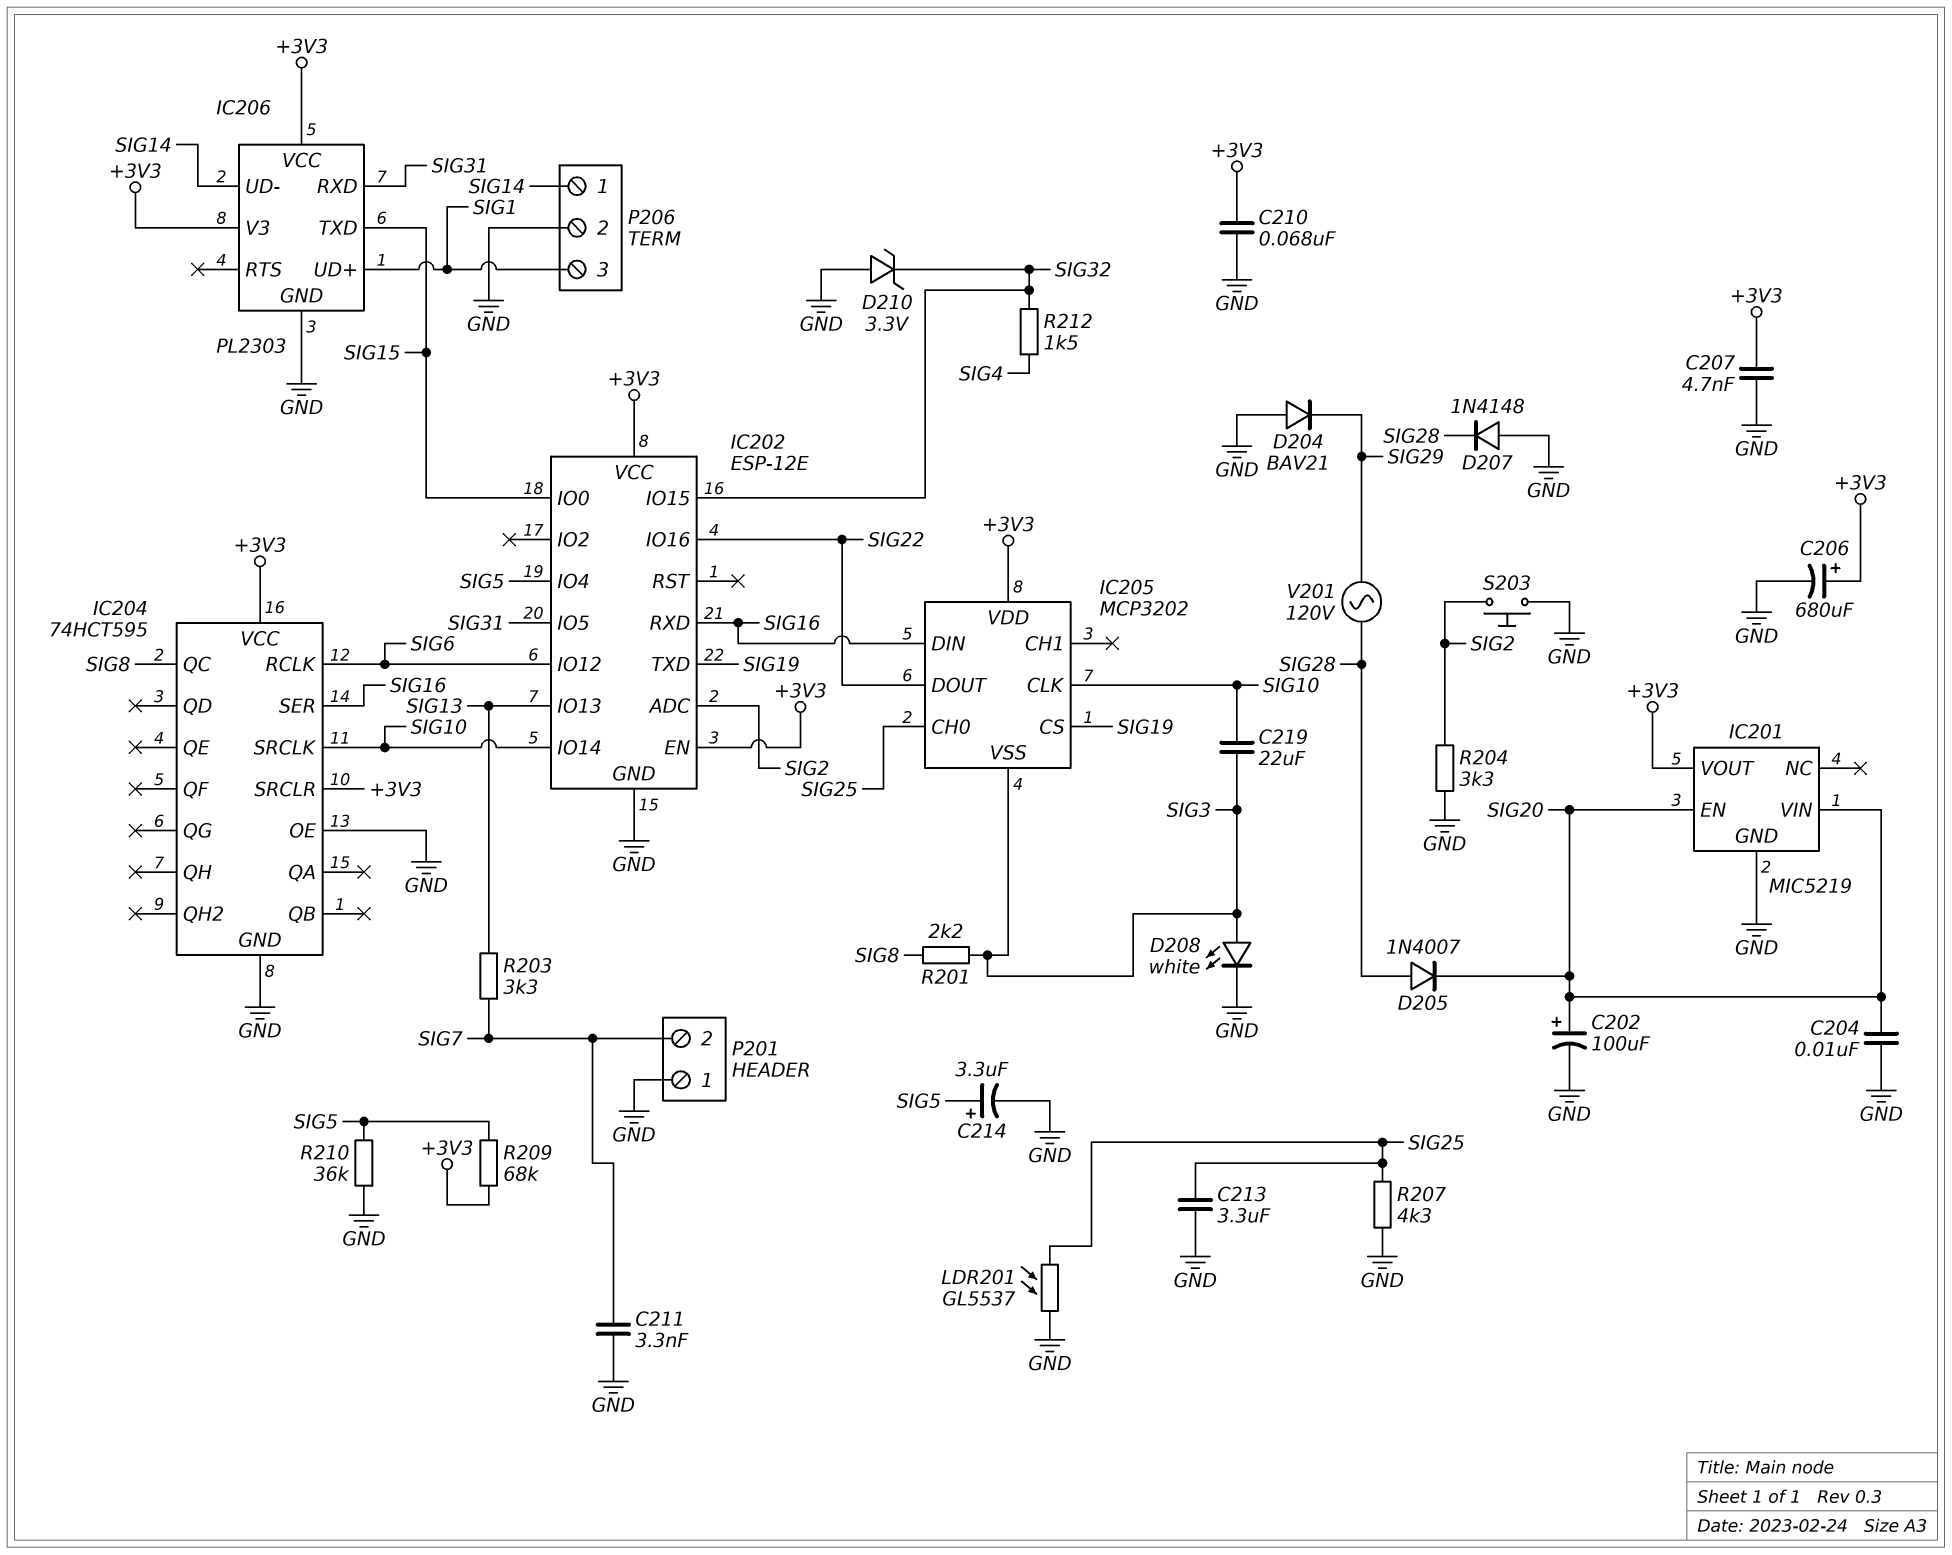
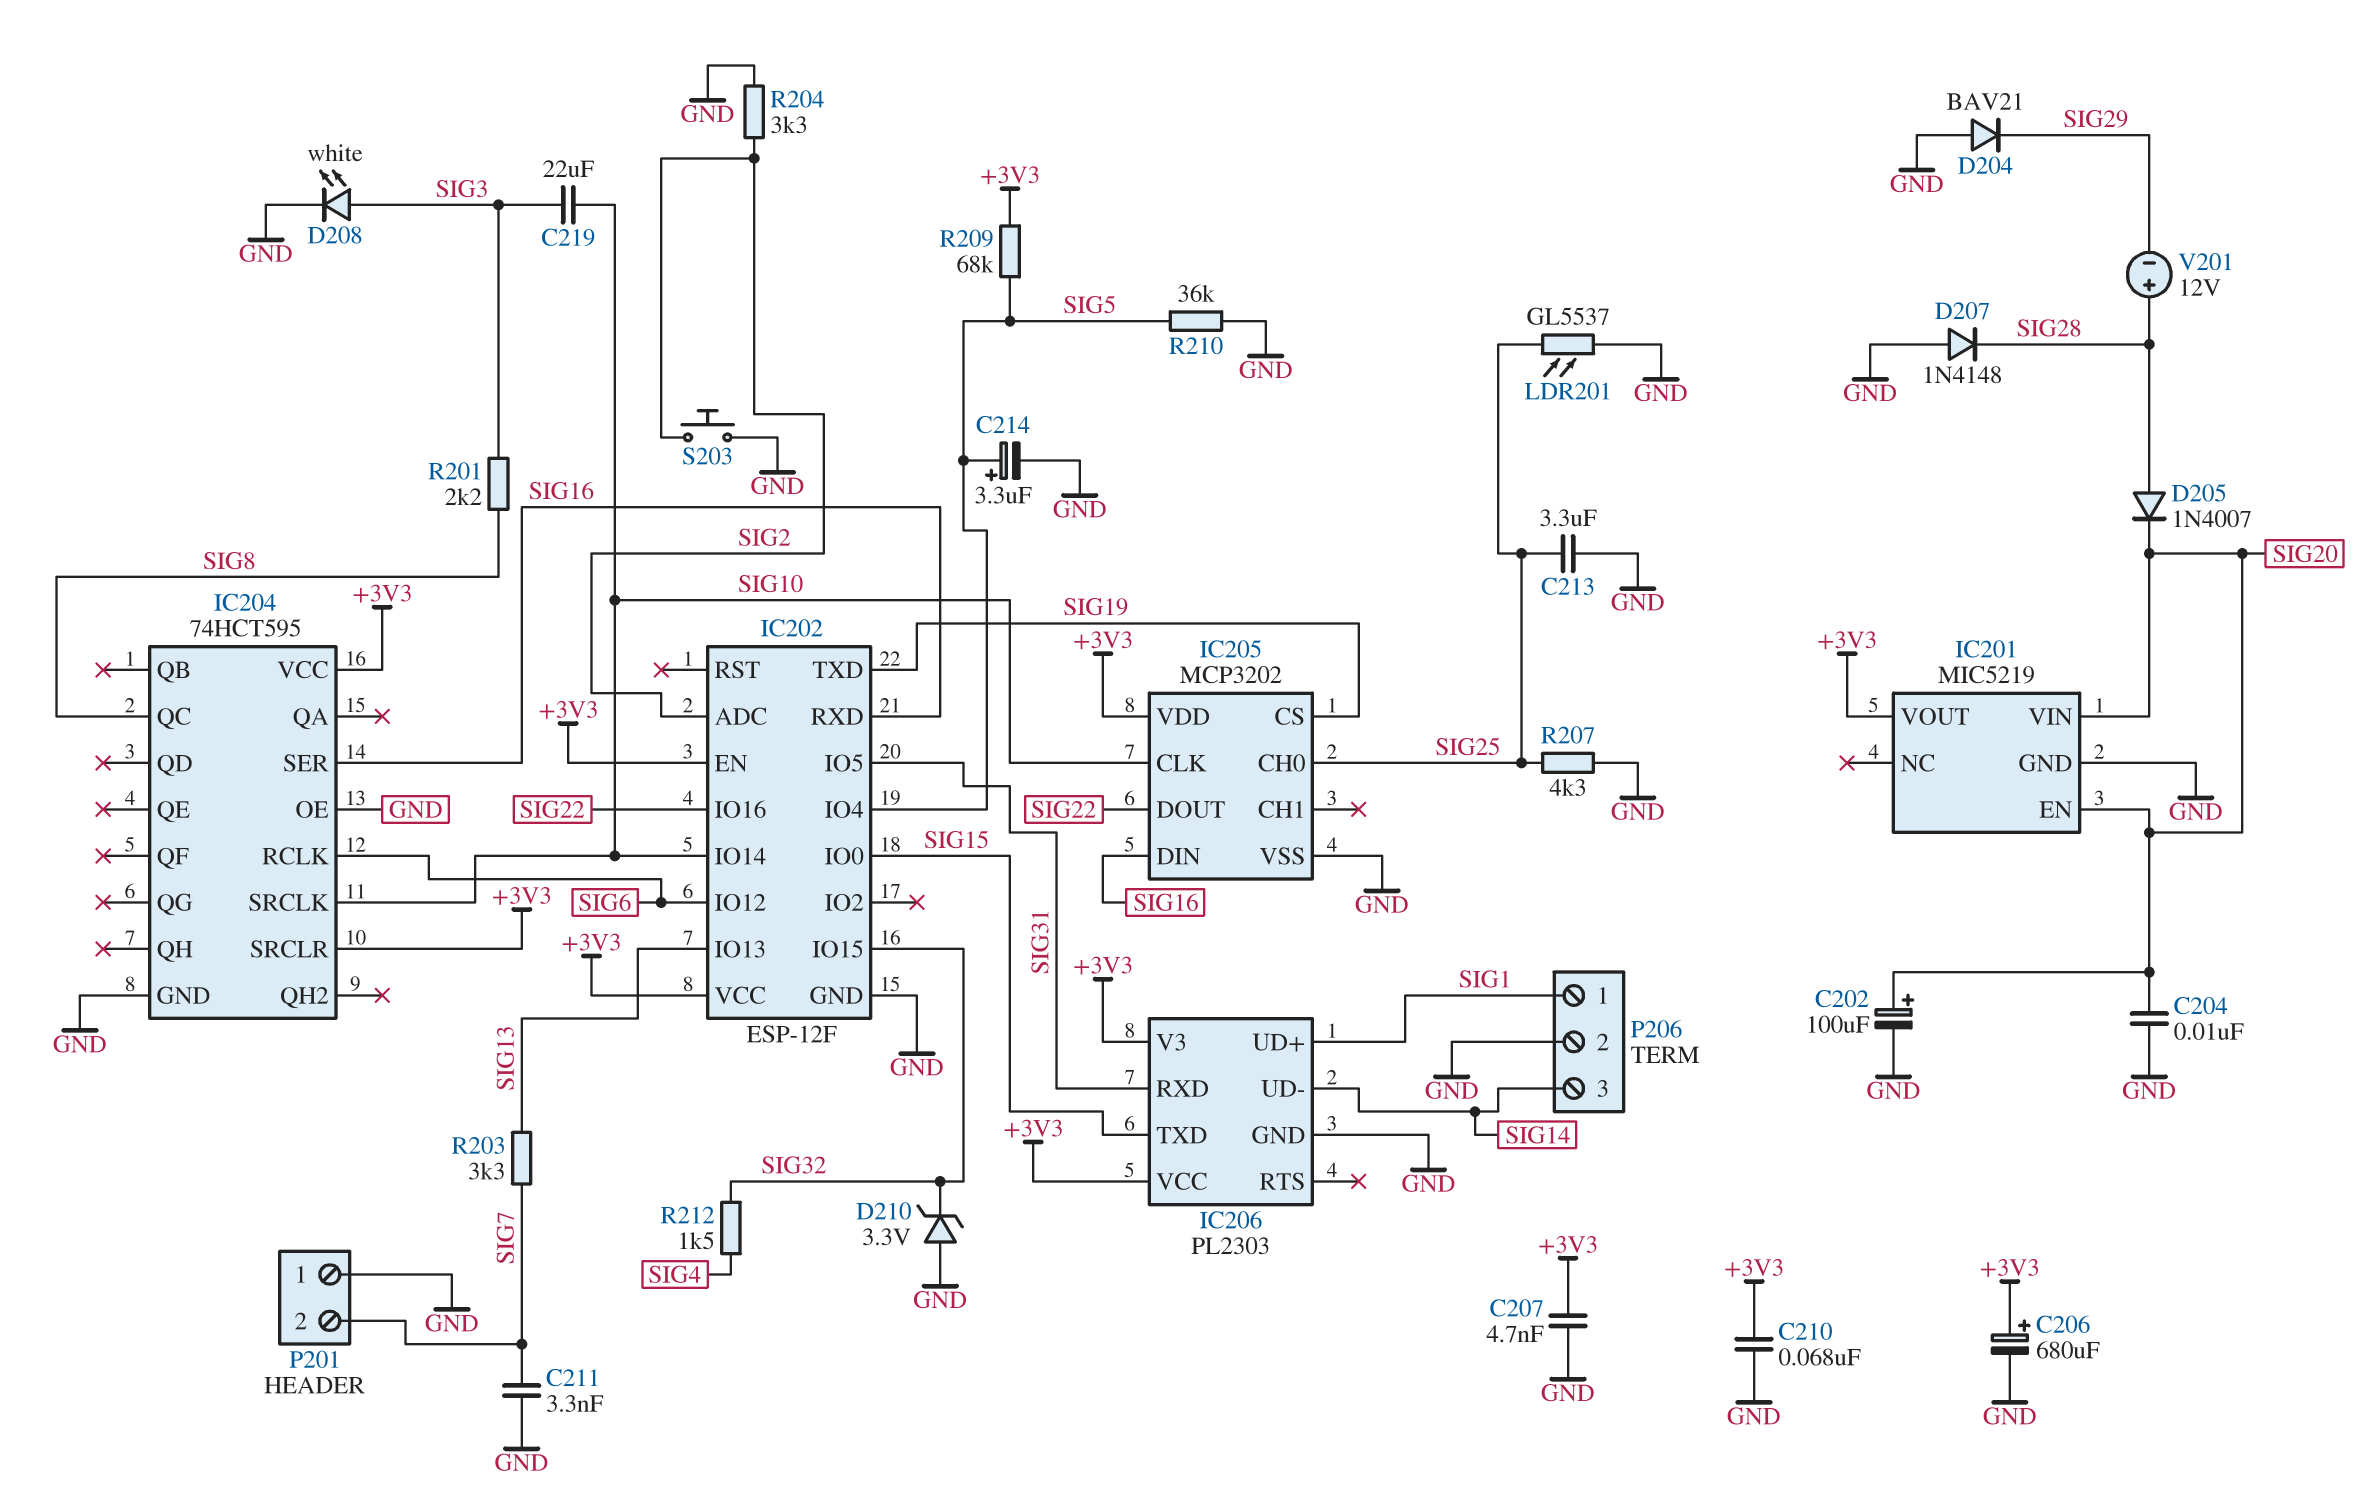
IC202: ESP-12E -> ESP-12F
IC205 pin VSS: SIG3 -> GND
P206 pin 1: SIG14 -> SIG1
P206 pin 3: SIG1 -> SIG14
V201: AC 120V (SIG28, SIG29) -> 12V (plus SIG28, minus SIG29)

